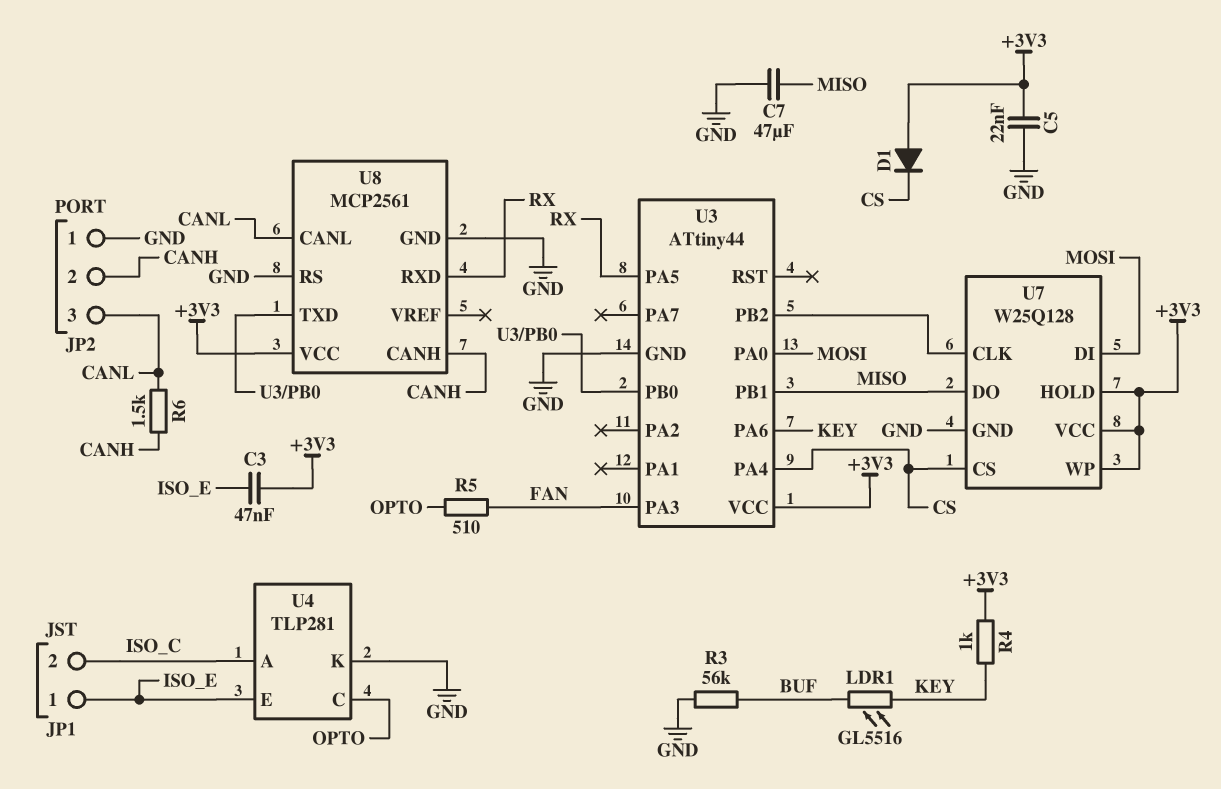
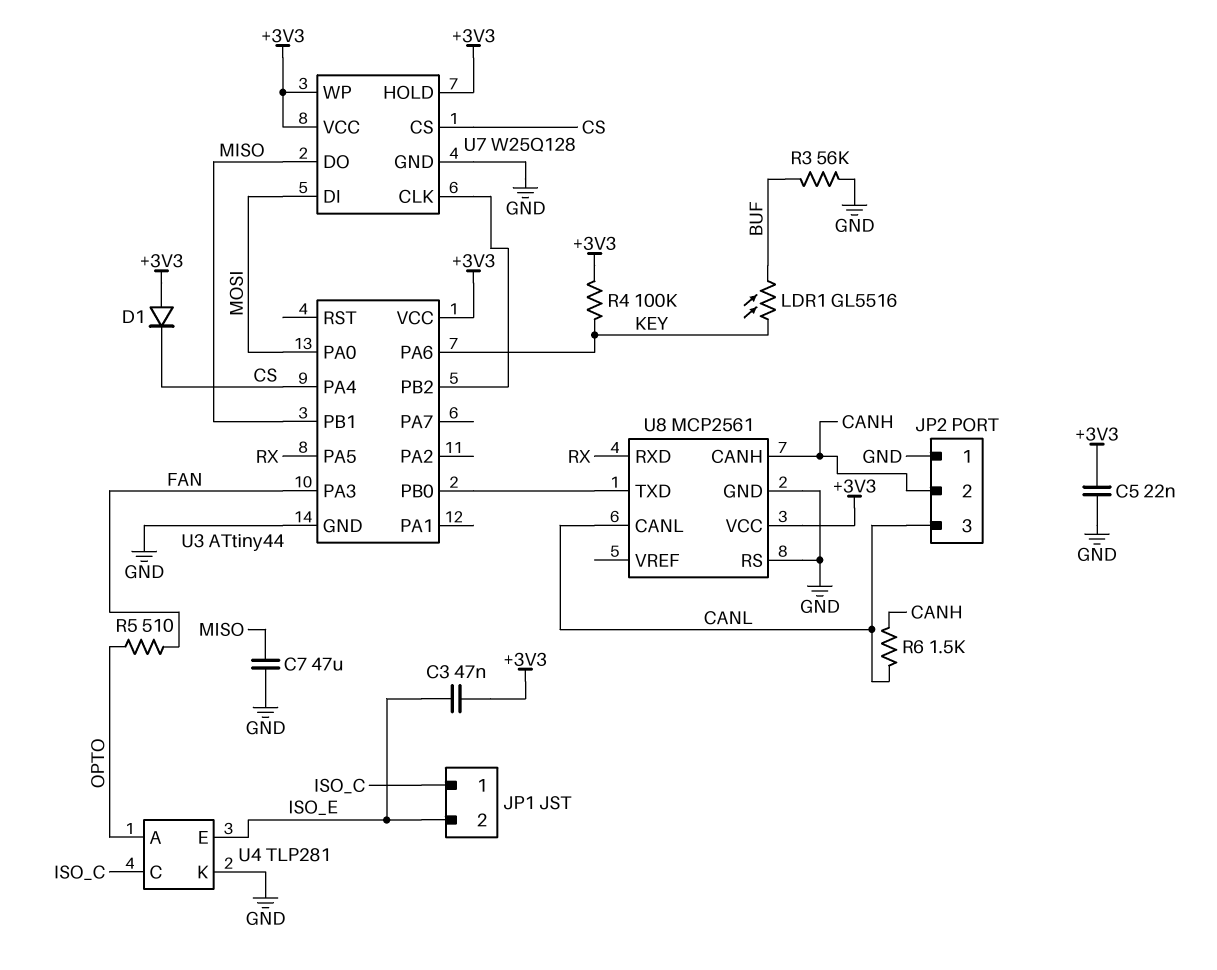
JP1 pin 1: ISO_E -> ISO_C
JP1 pin 2: ISO_C -> ISO_E
R4: 1k (+3V3, KEY) -> 100k (+3V3, KEY)
U4 pin A: ISO_C -> OPTO
U4 pin C: OPTO -> ISO_C

